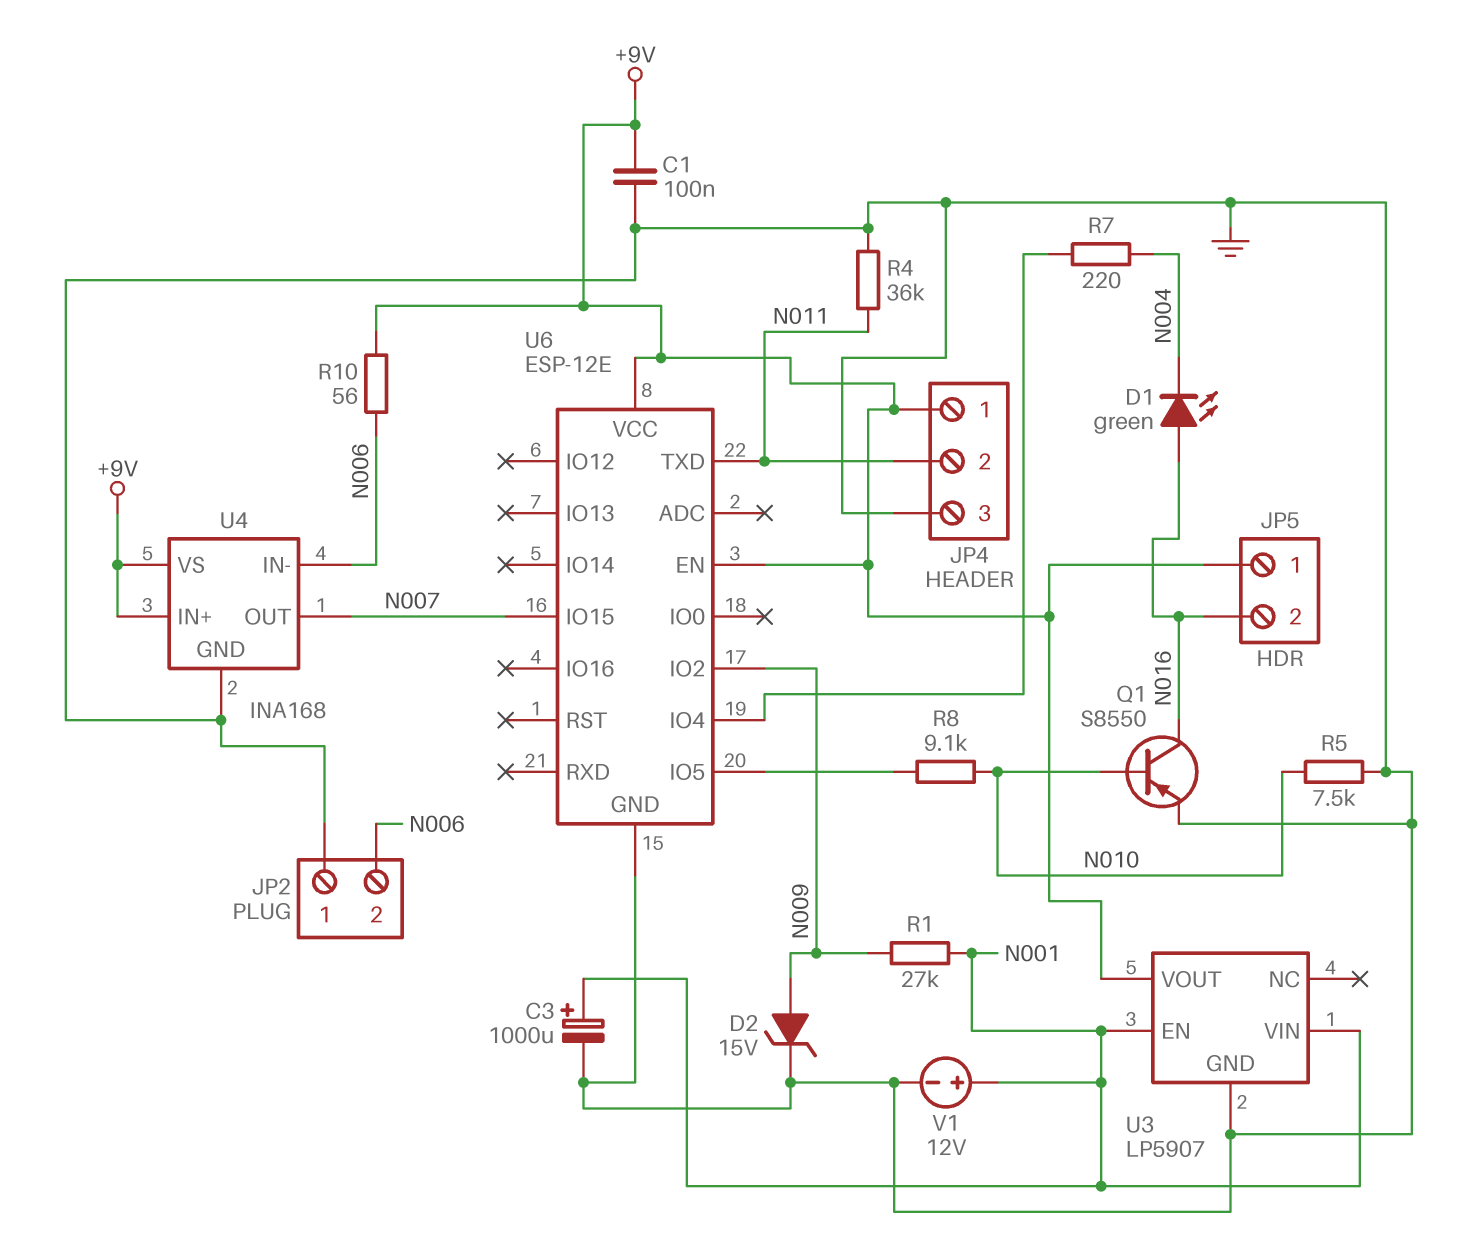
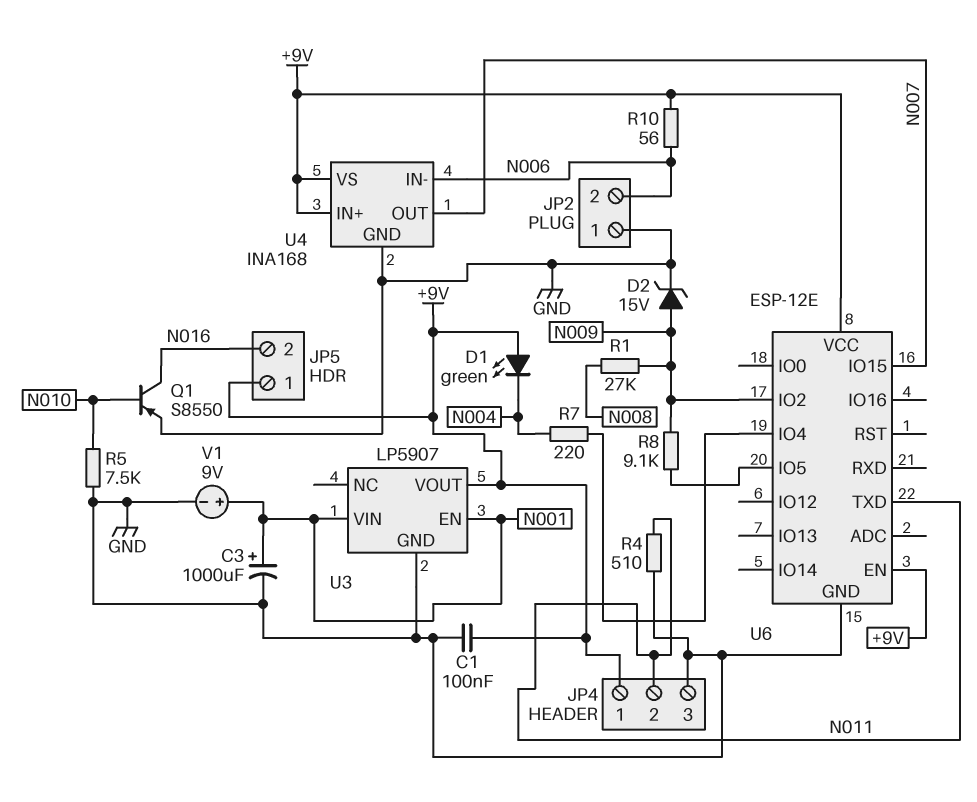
D1: LED green (A N016, K N004) -> LED green (A +9V, K N004)
R1: 27k (N001, N009) -> 27k (N008, N009)
R4: 36k (GND, N011) -> 510 (GND, N011)
R8: 9.1k (N010, U6/IO5) -> 9.1k (N009, U6/IO5)
V1: 12V (plus N001, minus GND) -> 9V (plus N001, minus GND)

